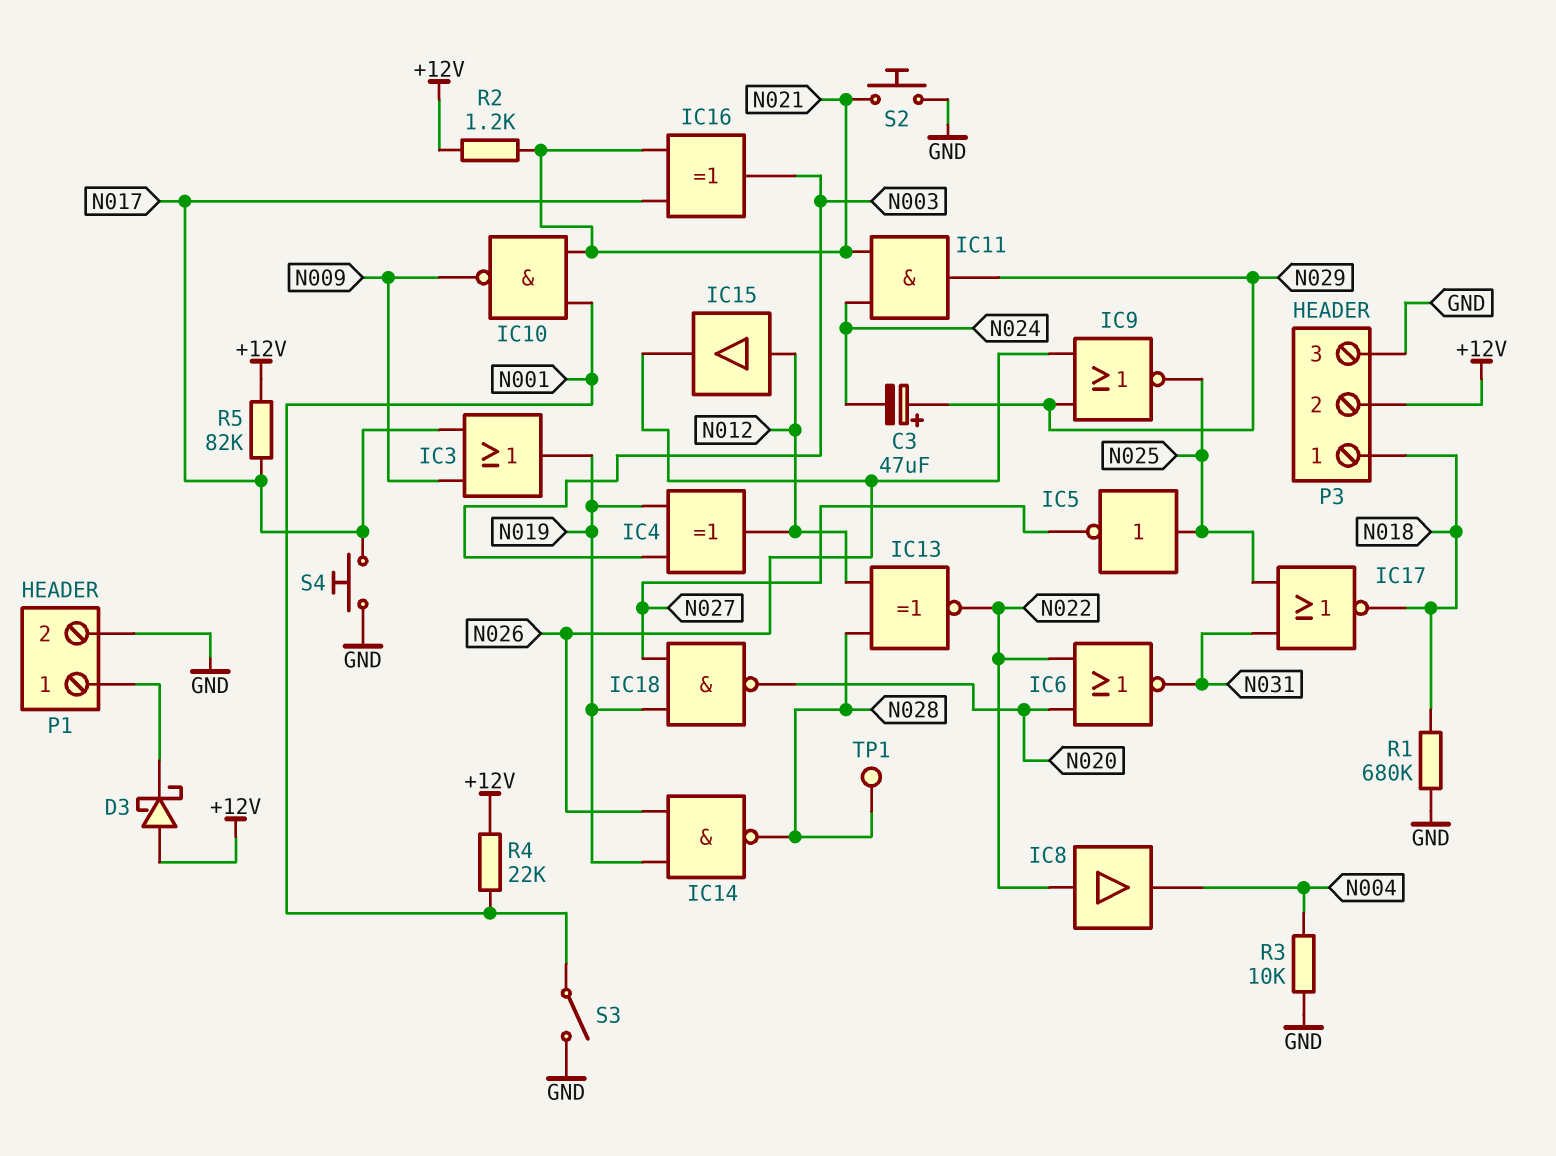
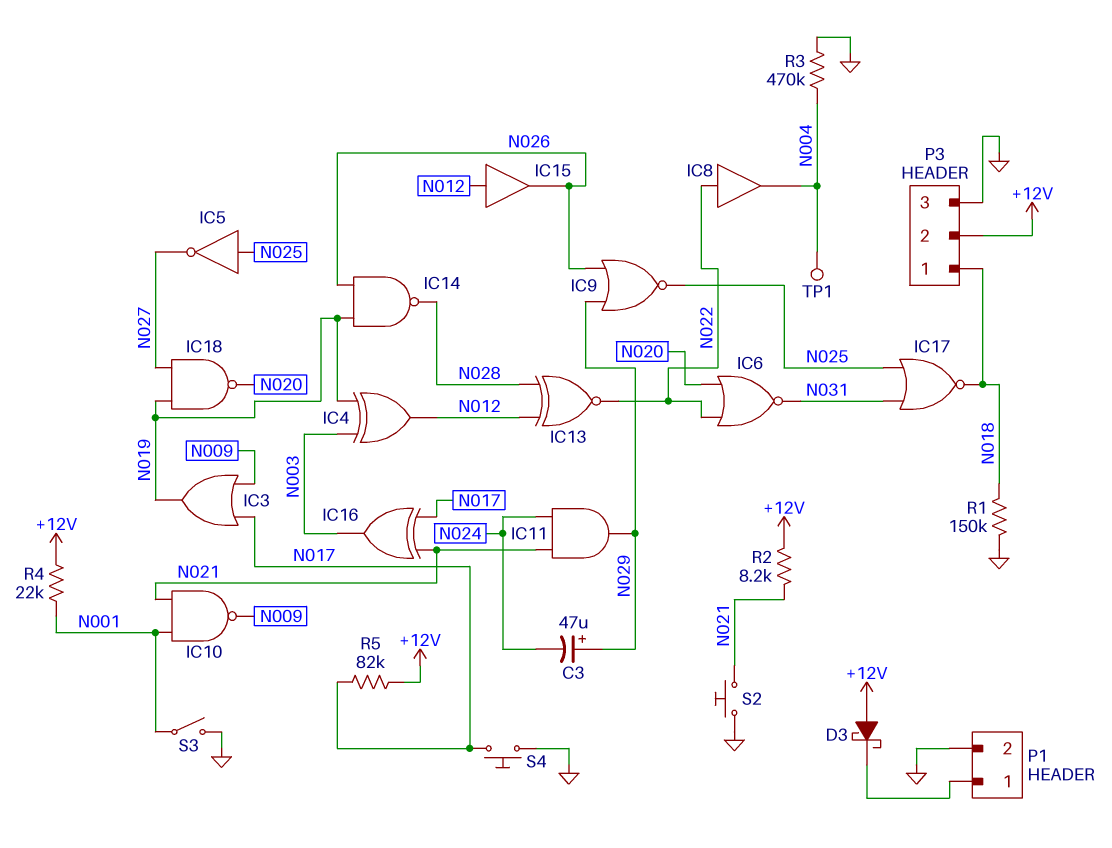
R1: 680k (GND, N018) -> 150k (GND, N018)
R2: 1.2k (+12V, N021) -> 8.2k (+12V, N021)
R3: 10k (GND, N004) -> 470k (GND, N004)
TP1: test point (N028) -> test point (N004)

